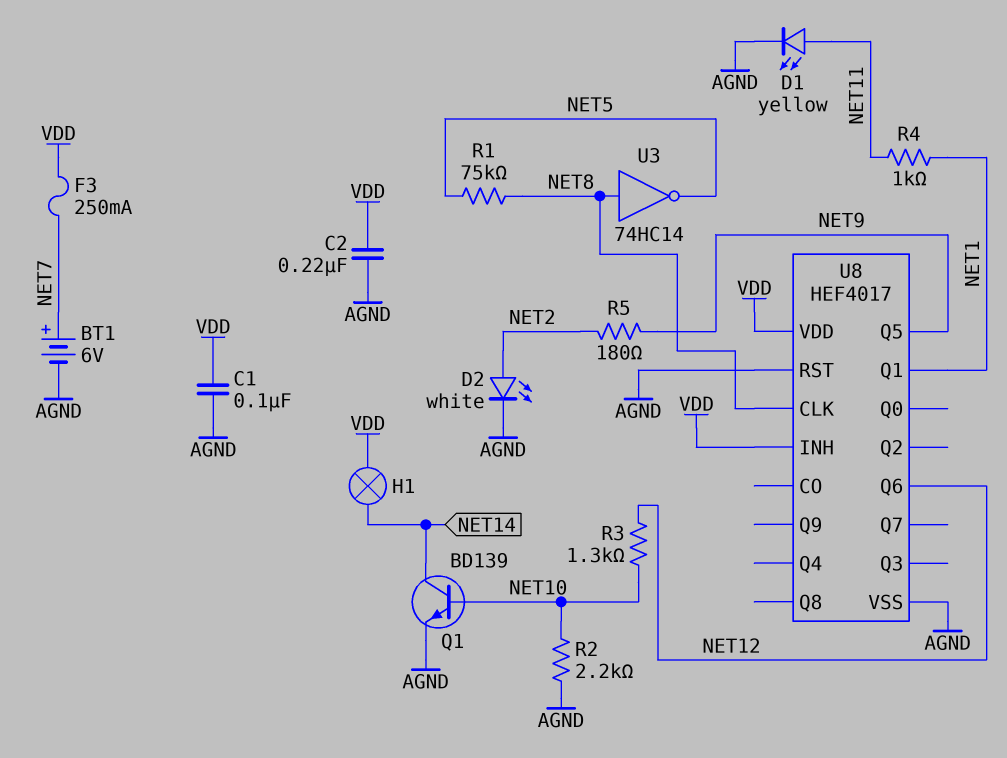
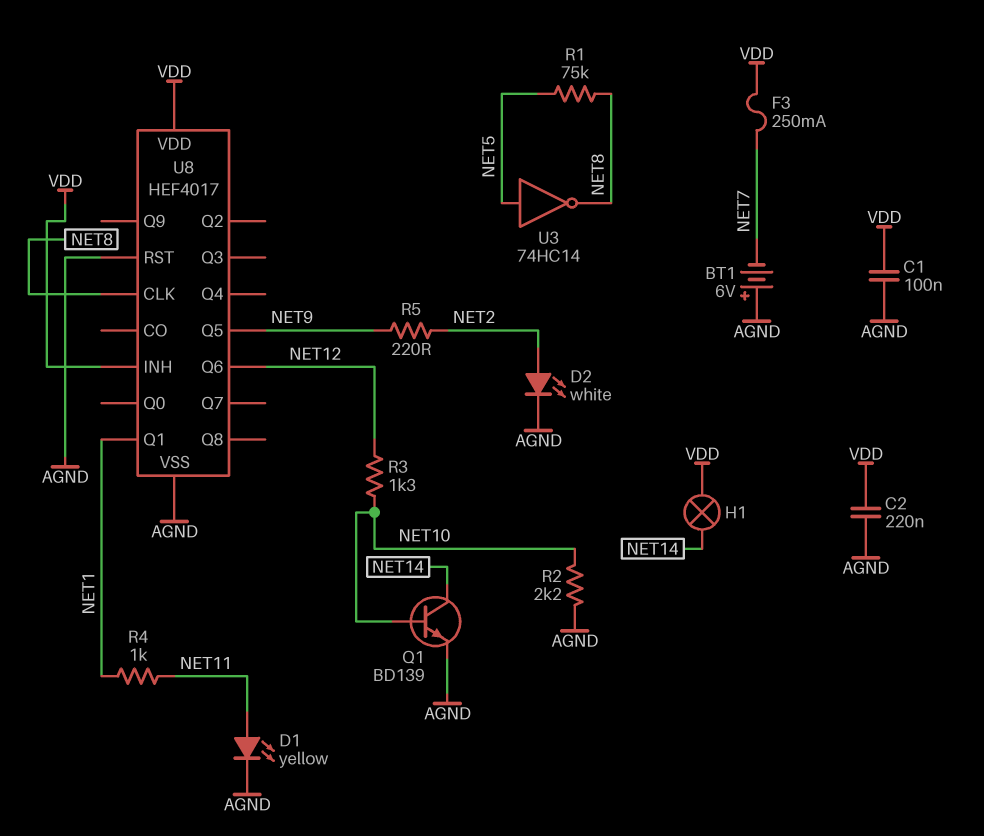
BT1: 6V (plus NET7, minus AGND) -> 6V (plus AGND, minus NET7)
R5: 180 (NET2, NET9) -> 220 (NET2, NET9)
U3: NOT 74HC14 (in NET8, out NET5) -> NOT 74HC14 (in NET5, out NET8)

